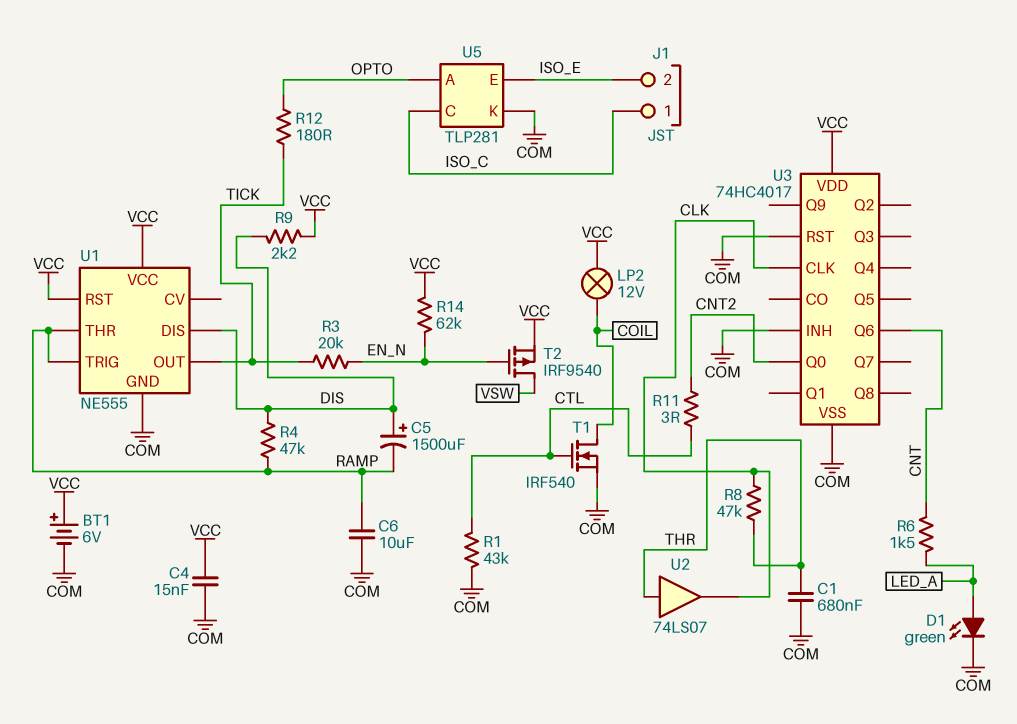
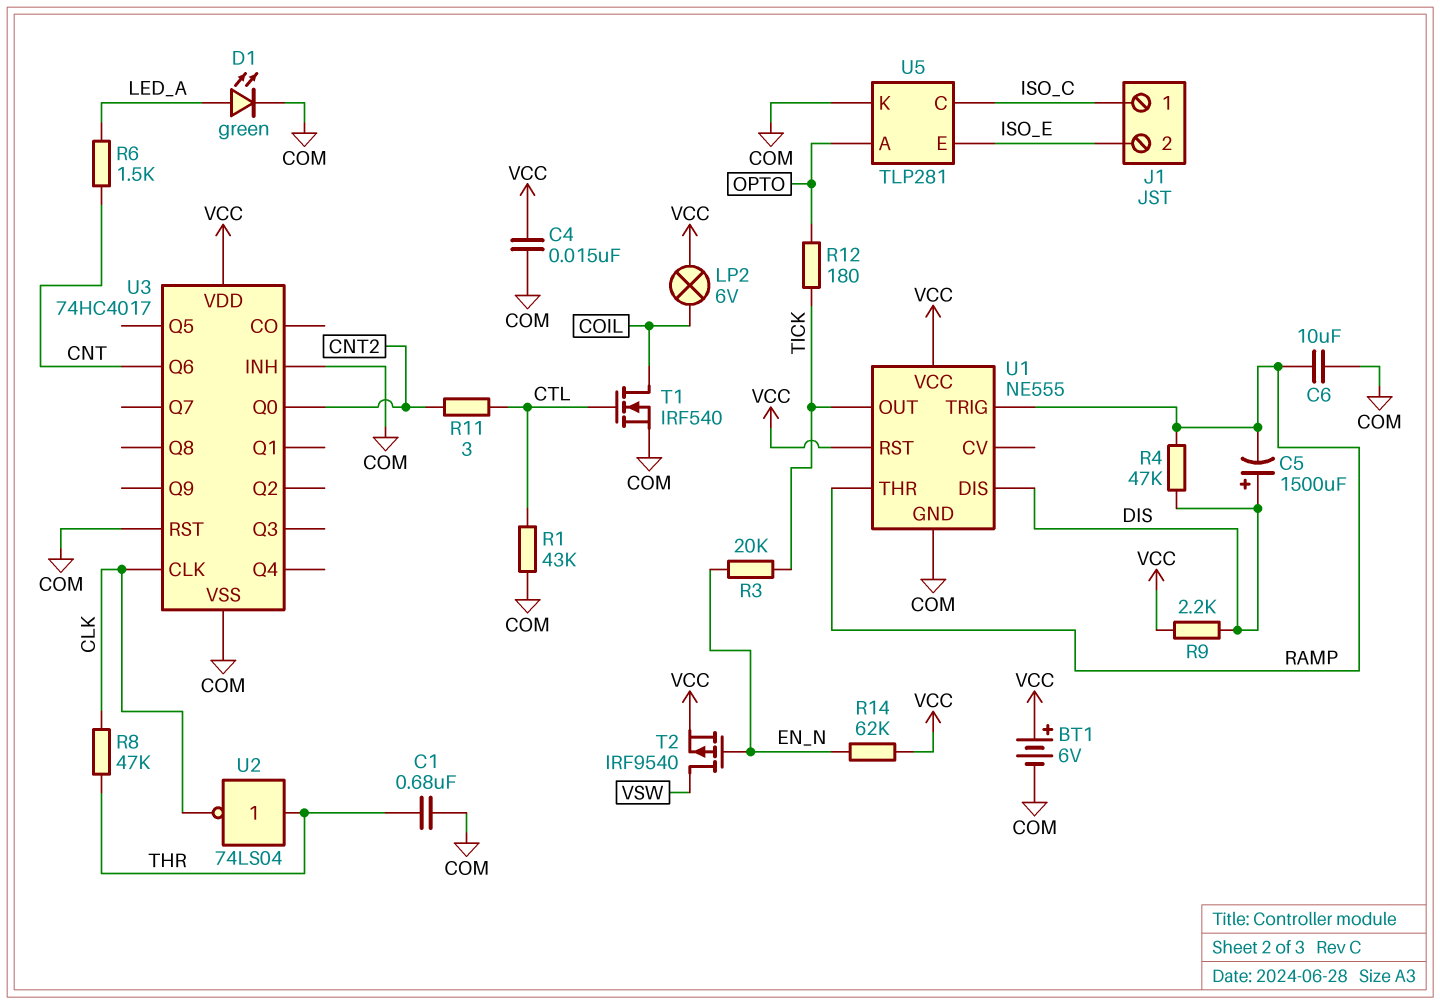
LP2: lamp 12V (COIL, VCC) -> lamp 6V (COIL, VCC)
U2: buffer 74LS07 (in THR, out CLK) -> NOT 74LS04 (in THR, out CLK)

